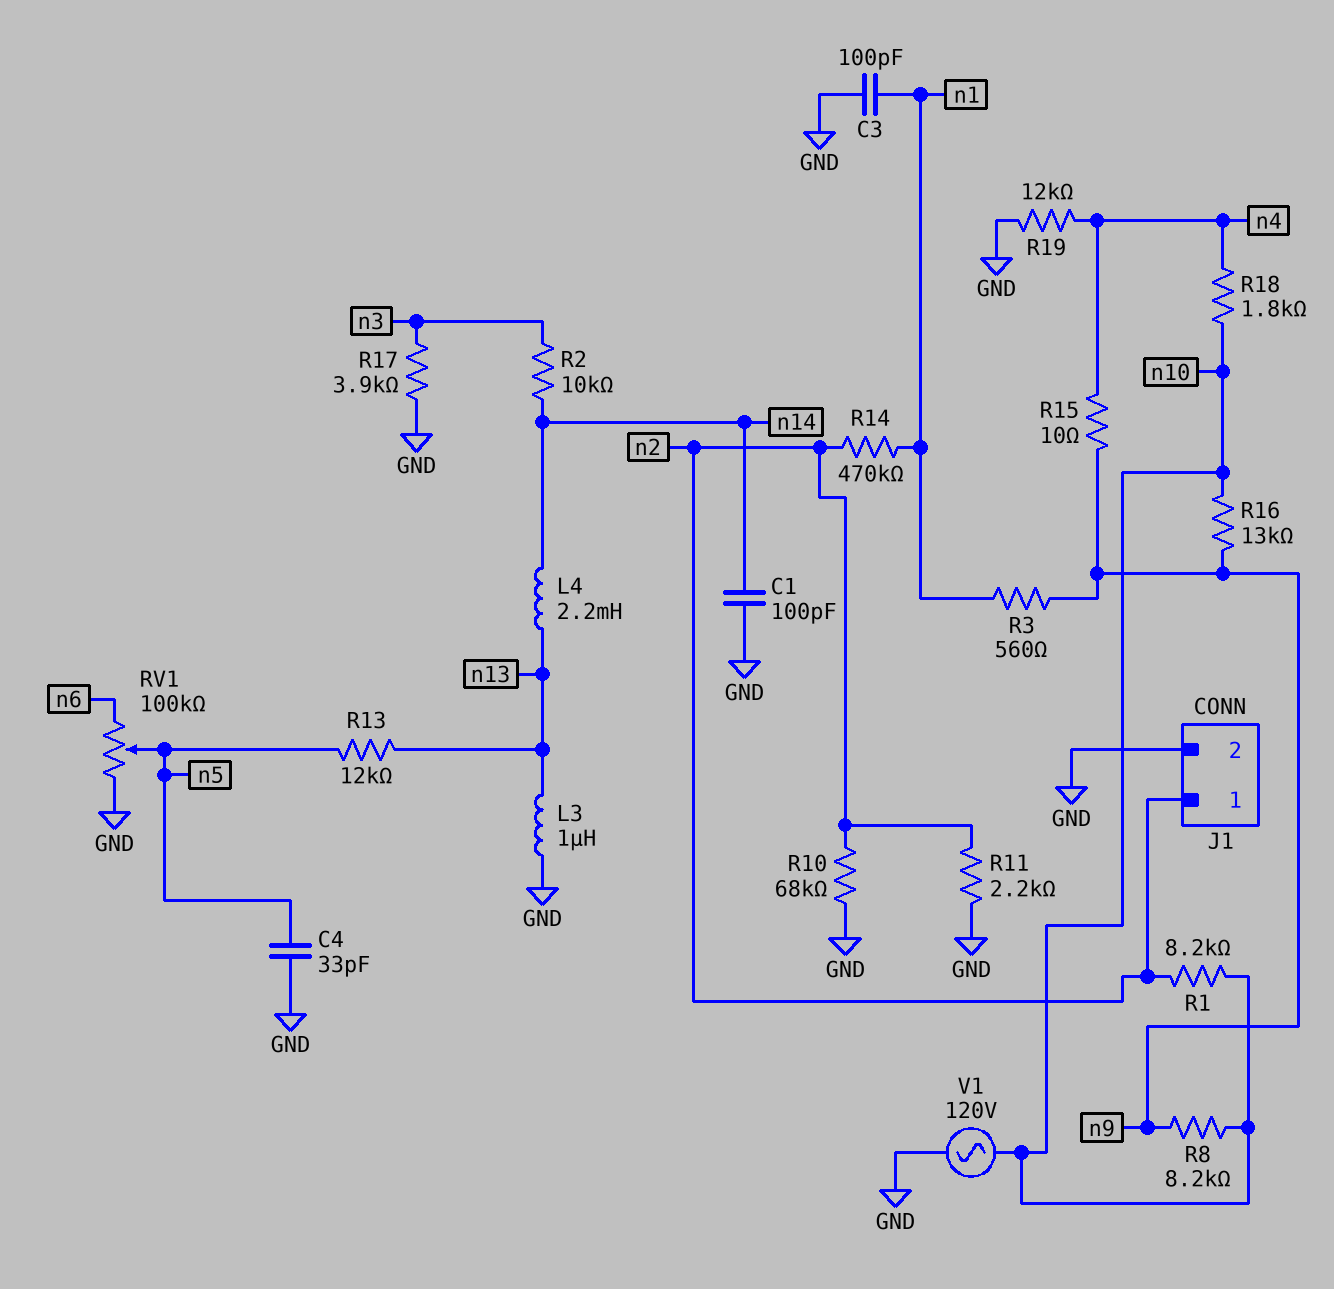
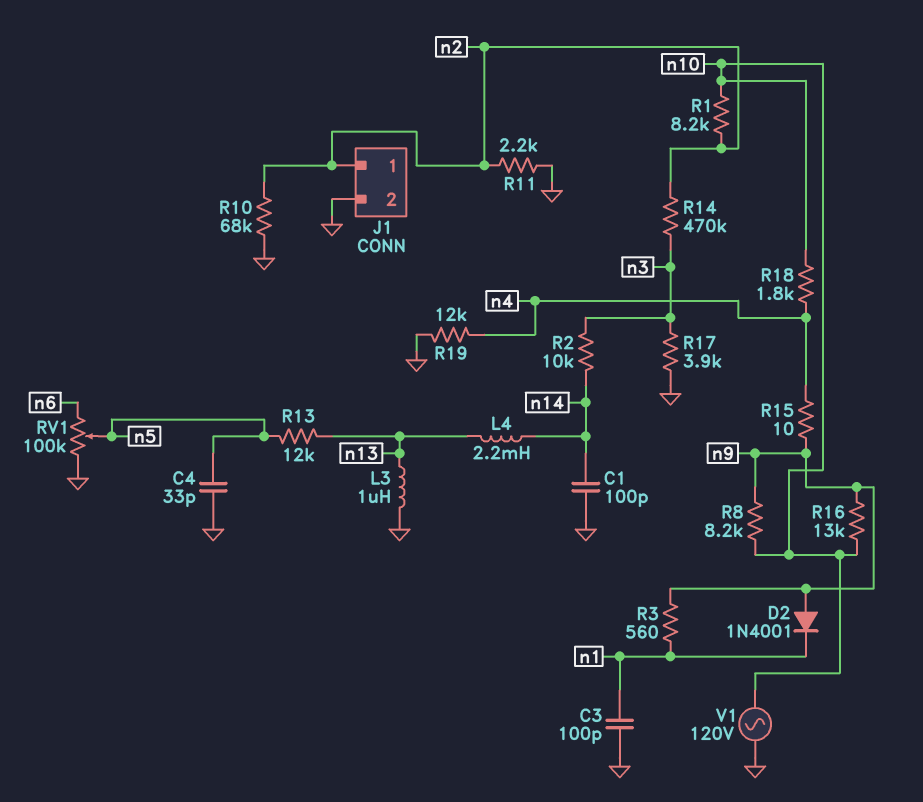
D2: none -> diode 1N4001 (A n9, K n1)
R14: 470k (n1, n2) -> 470k (n2, n3)

